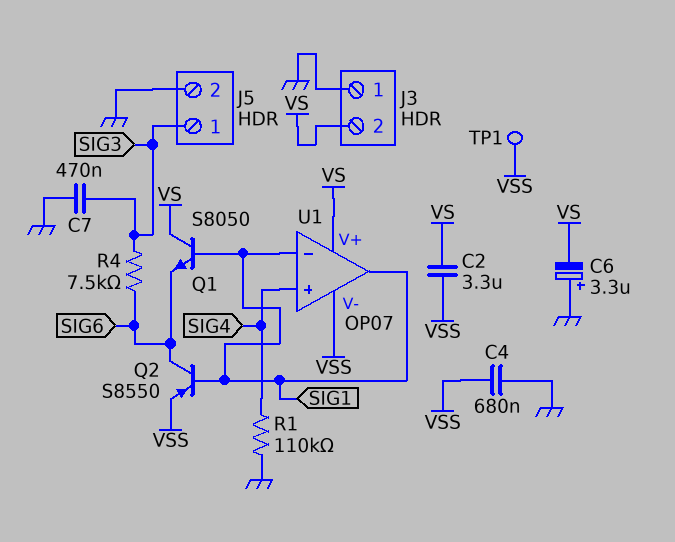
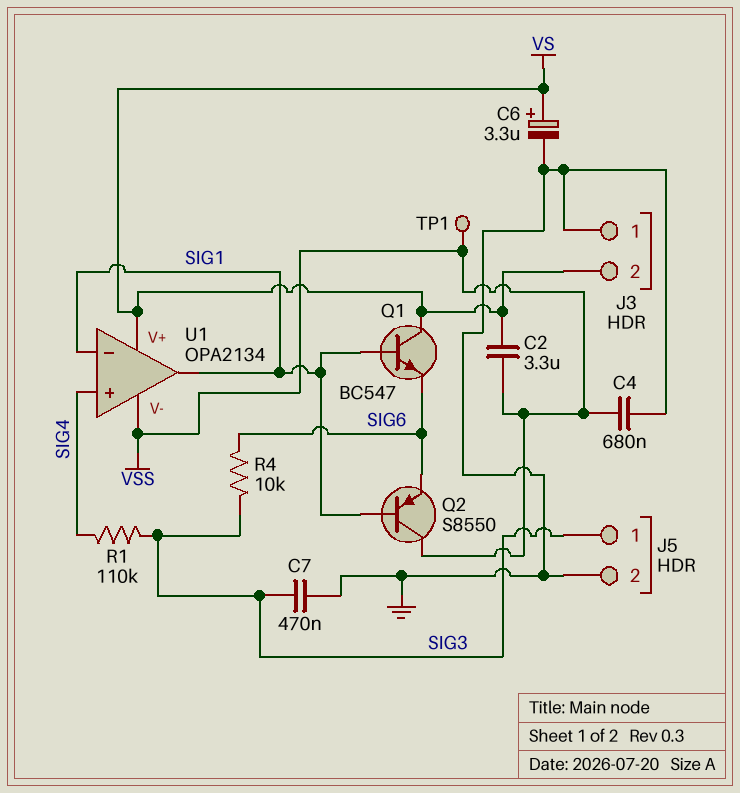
C6: 3.3uF (plus GND, minus VS) -> 3.3uF (plus VS, minus GND)
Q1: NPN S8050 (B SIG1, C VS, E SIG6) -> NPN BC547 (B SIG1, C VS, E SIG6)
Q2: PNP S8550 (B SIG1, C SIG6, E VSS) -> PNP S8550 (B SIG1, C VSS, E SIG6)
R1: 110k (GND, SIG4) -> 110k (SIG3, SIG4)
R4: 7.5k (SIG3, SIG6) -> 10k (SIG3, SIG6)
U1: OP07 -> OPA2134

